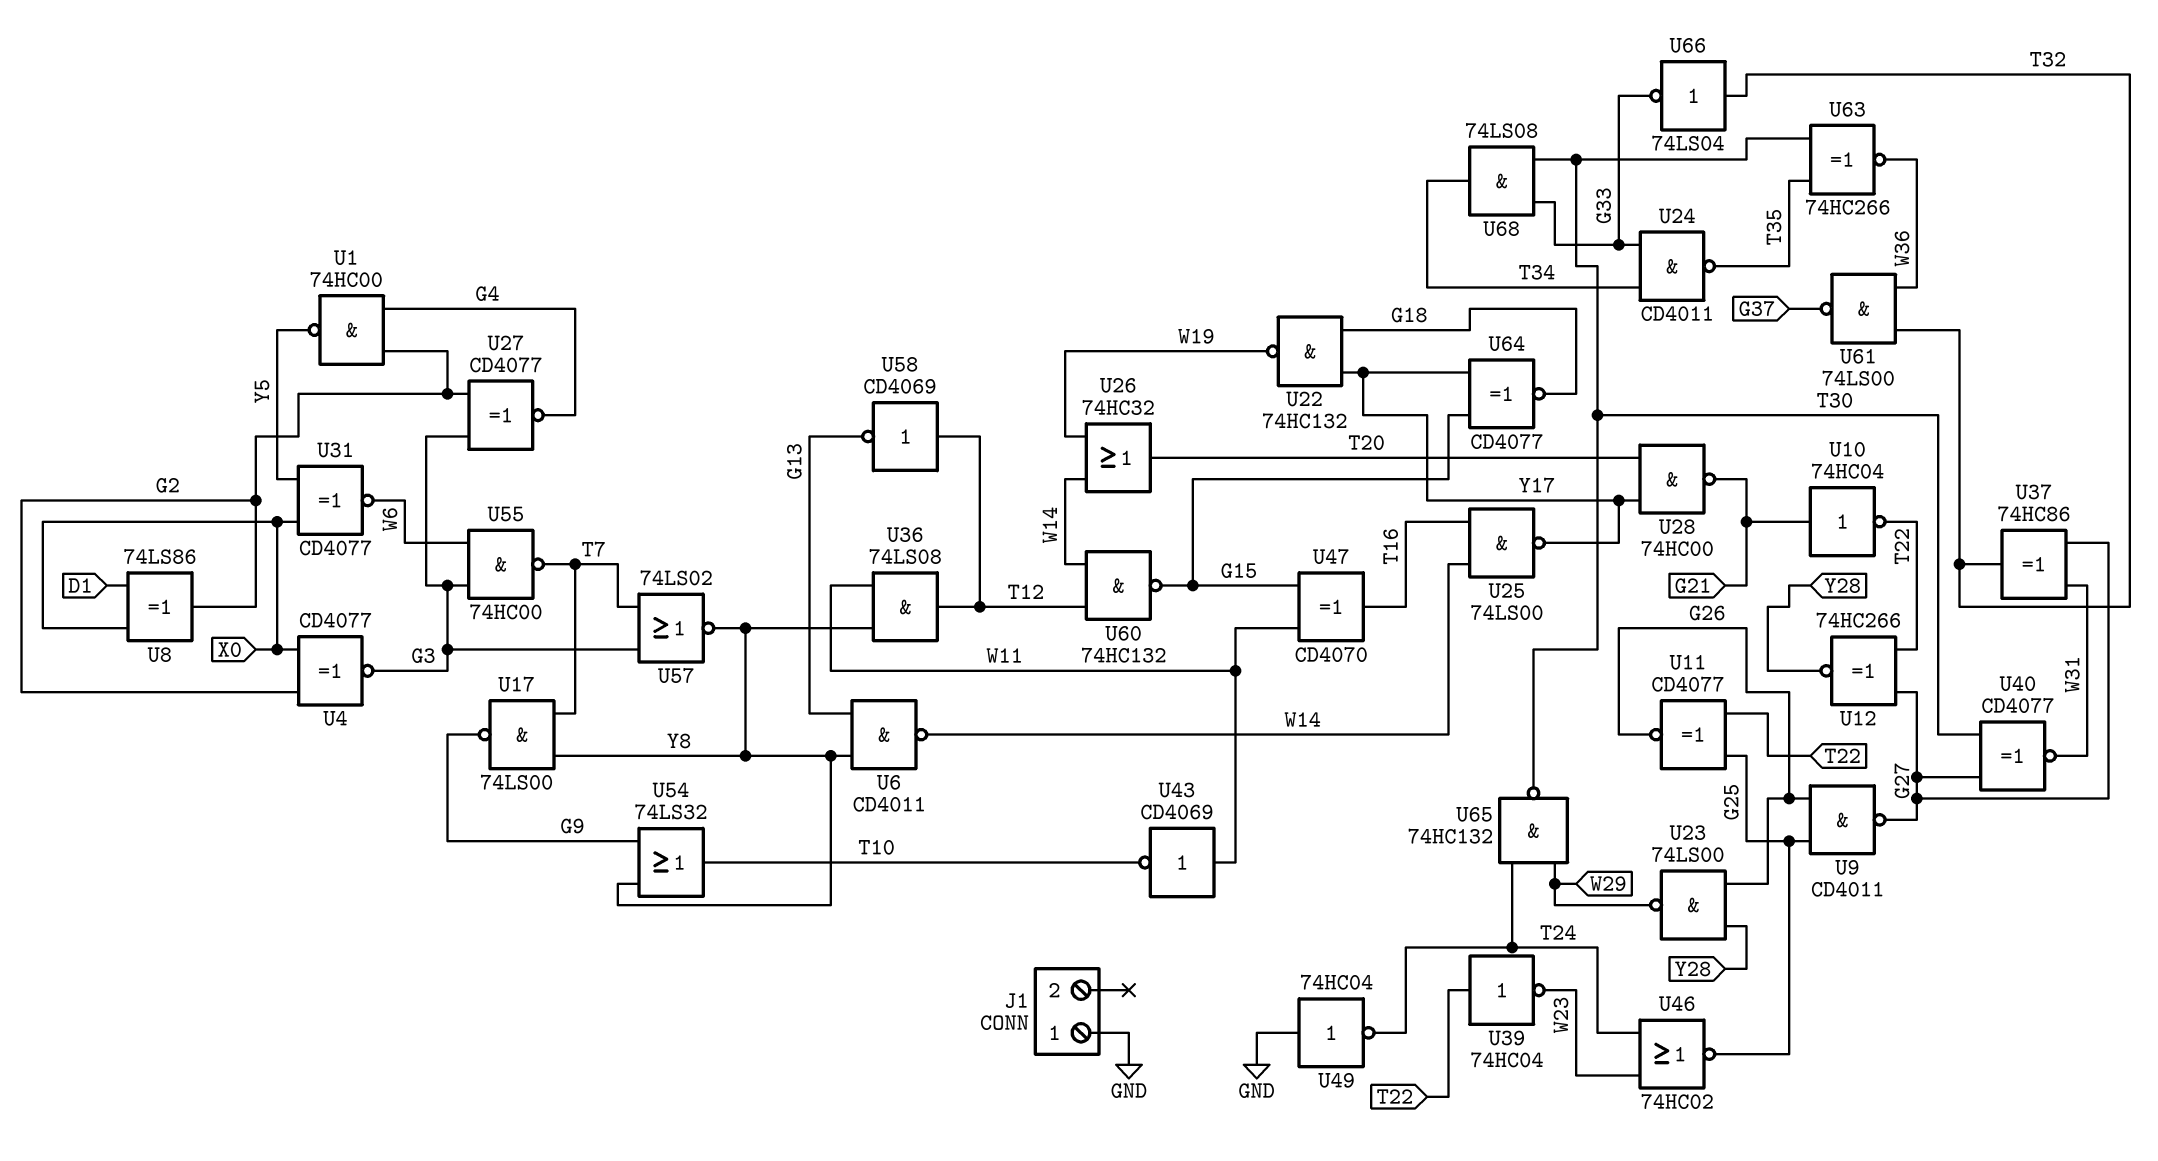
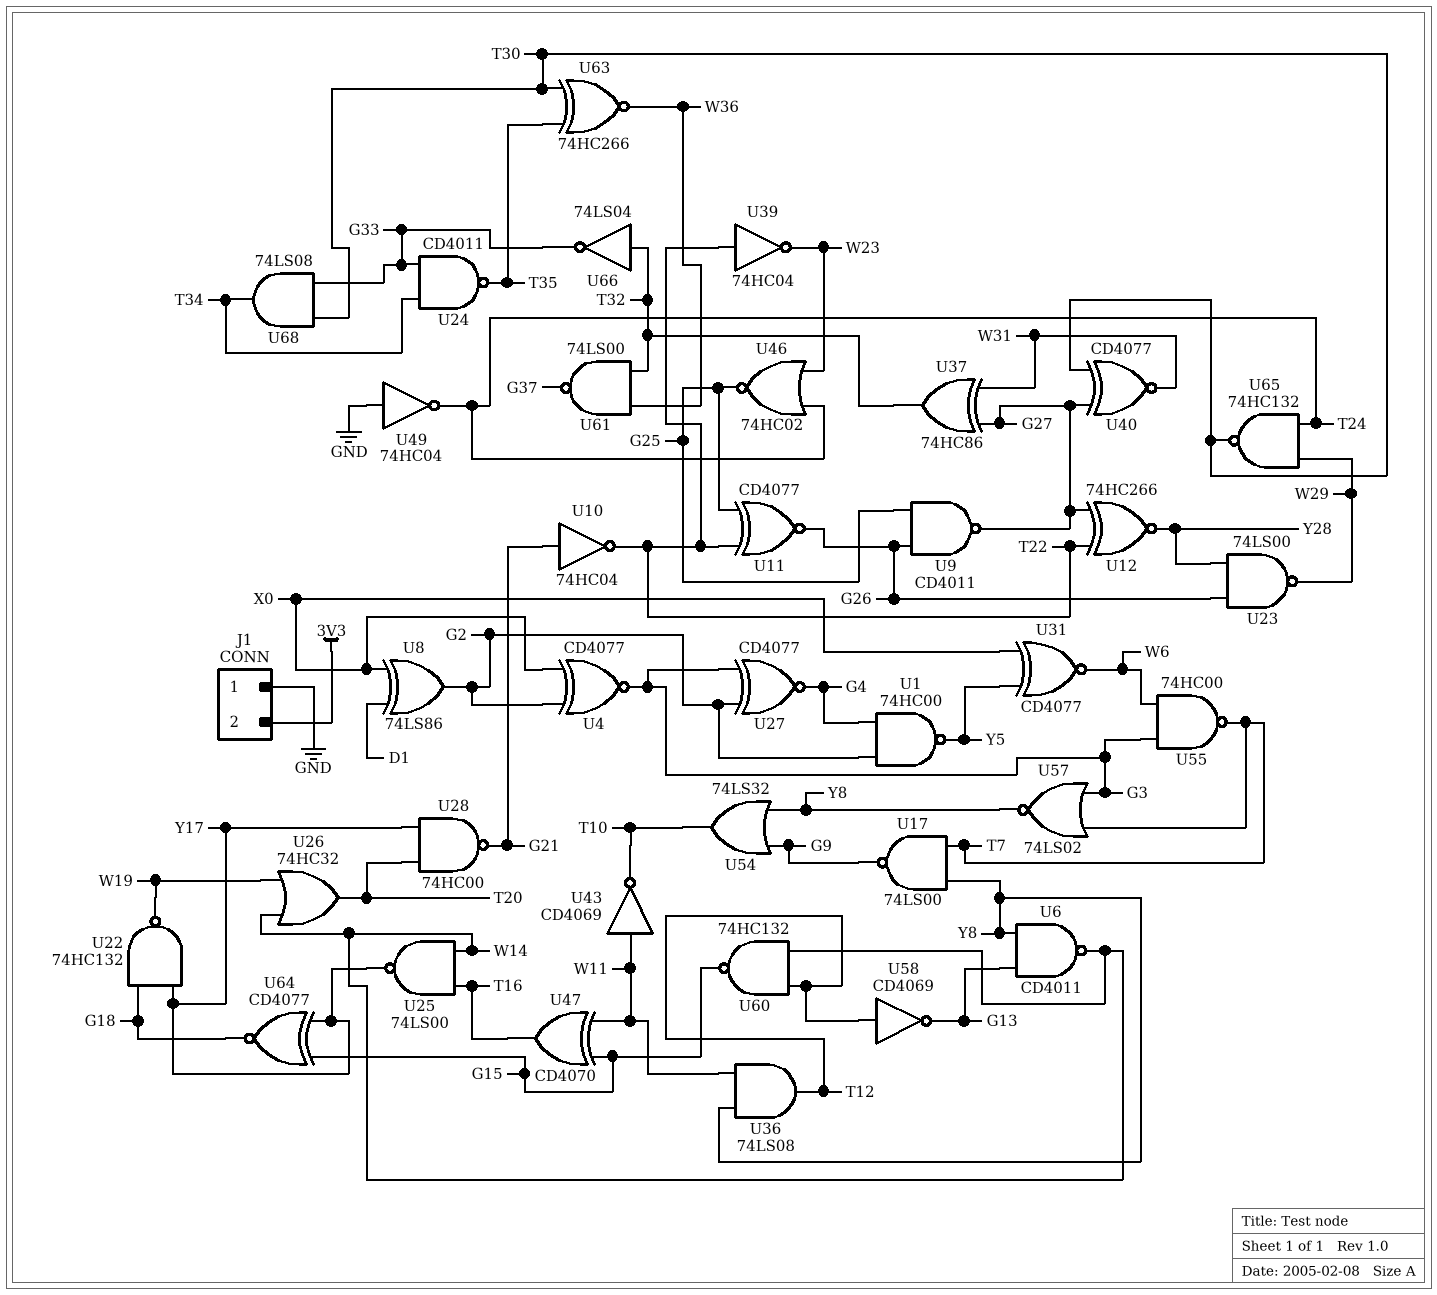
J1 pin 2: none -> 3V3

